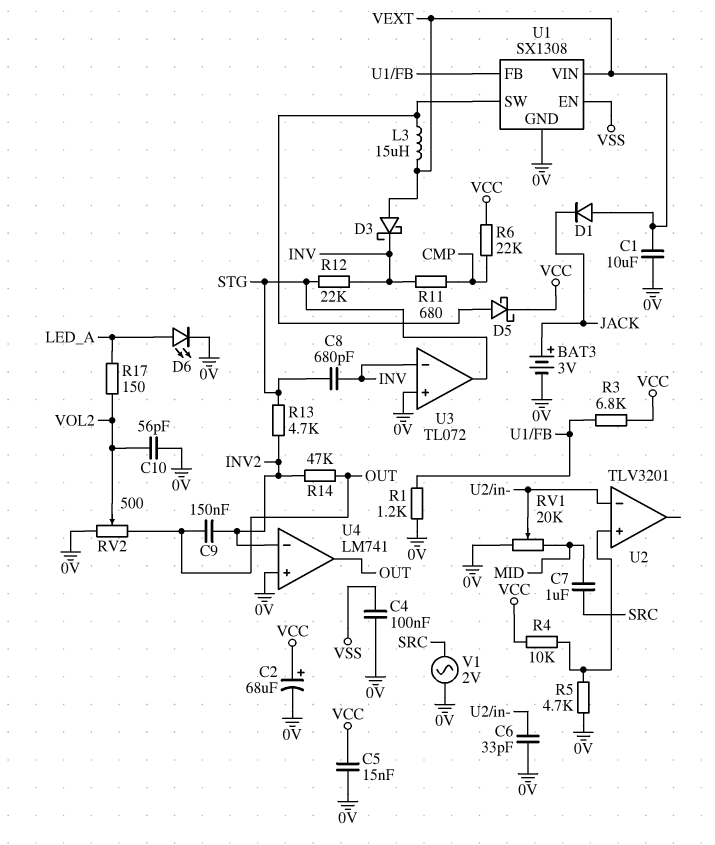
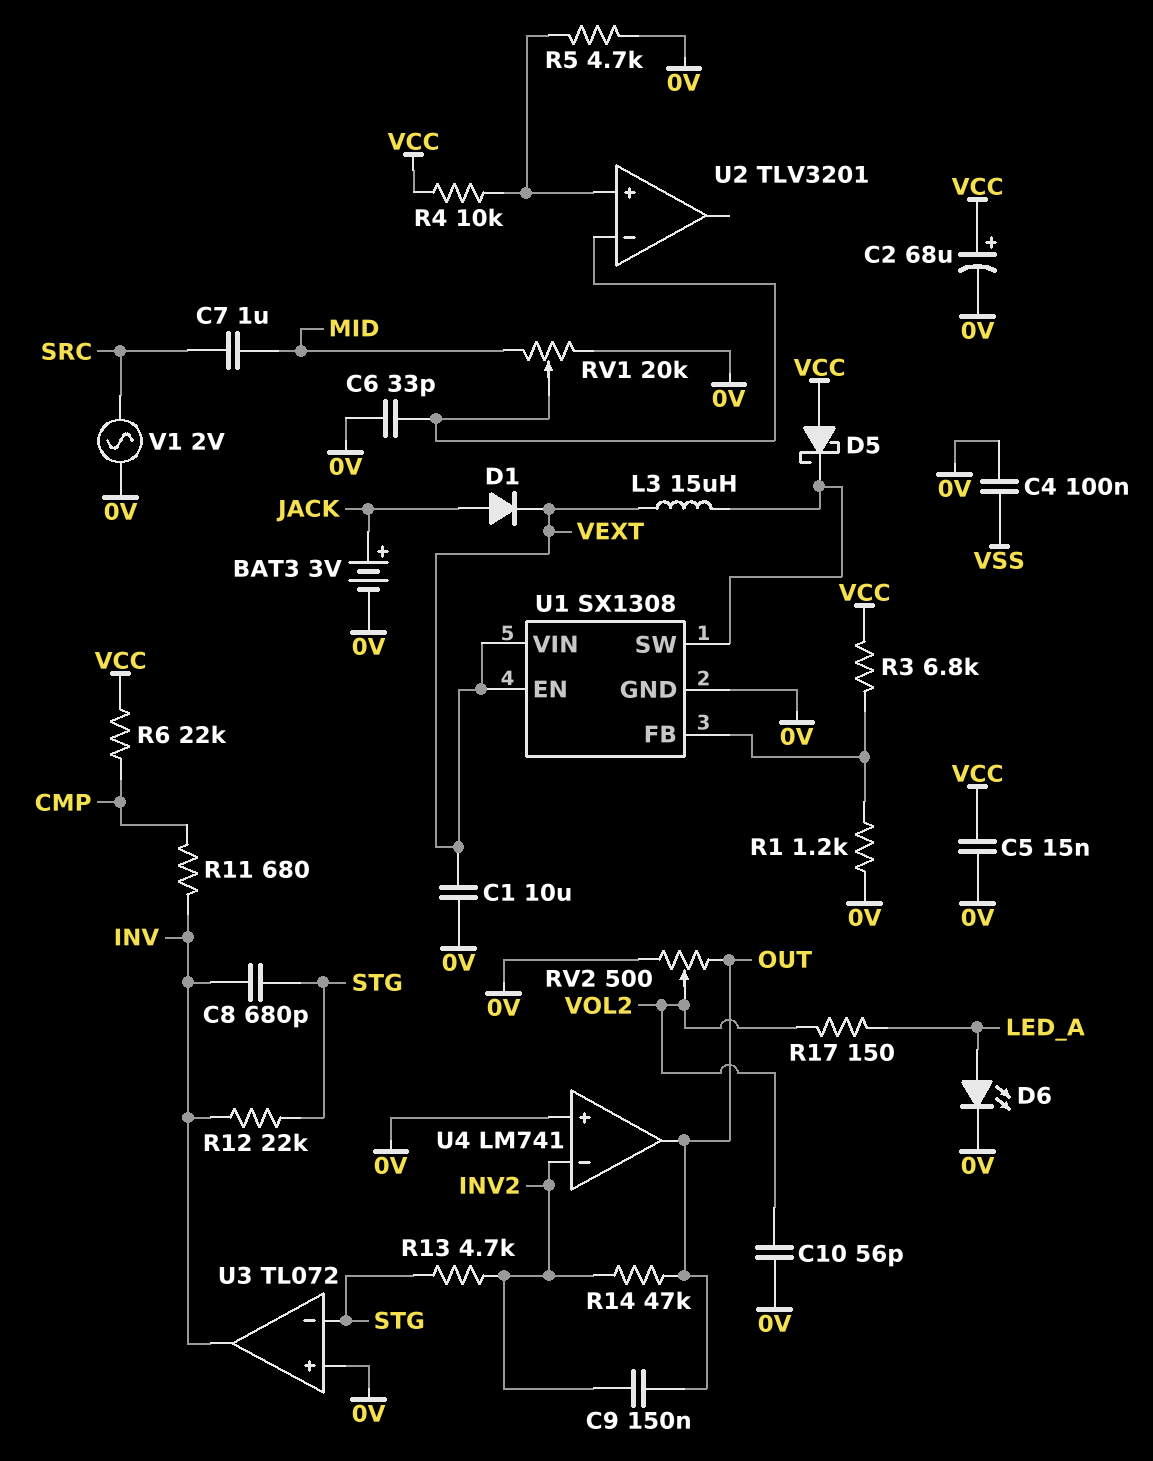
D1: diode (A VEXT, K JACK) -> diode (A JACK, K VEXT)
D3: schottky (A VEXT, K INV) -> none
D5: schottky (A U1/SW, K VCC) -> schottky (A VCC, K U1/SW)
U1 pin EN: VSS -> VEXT
U3 pin in-: INV -> STG
U3 pin out: STG -> INV

